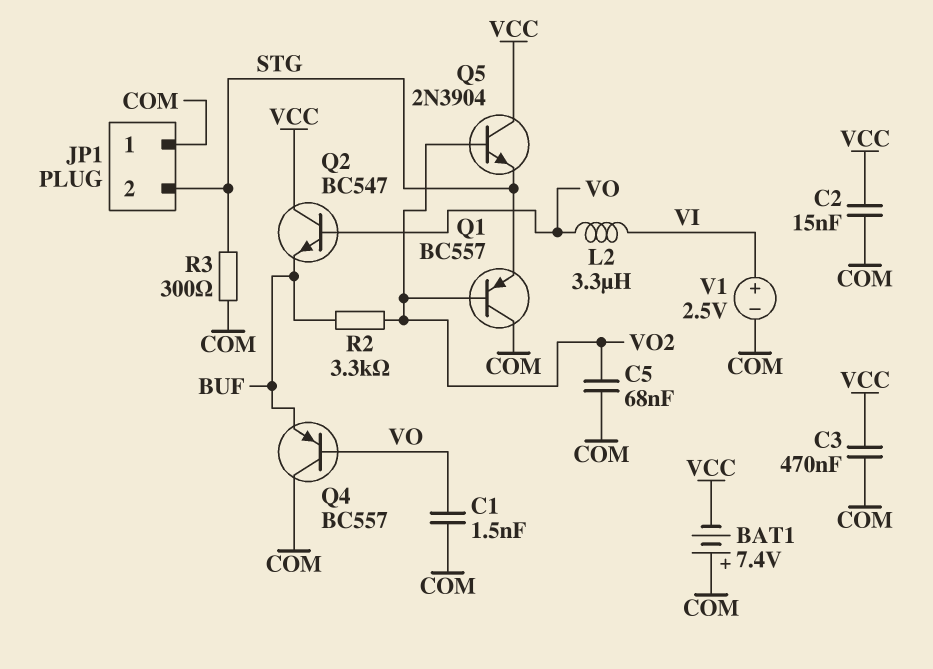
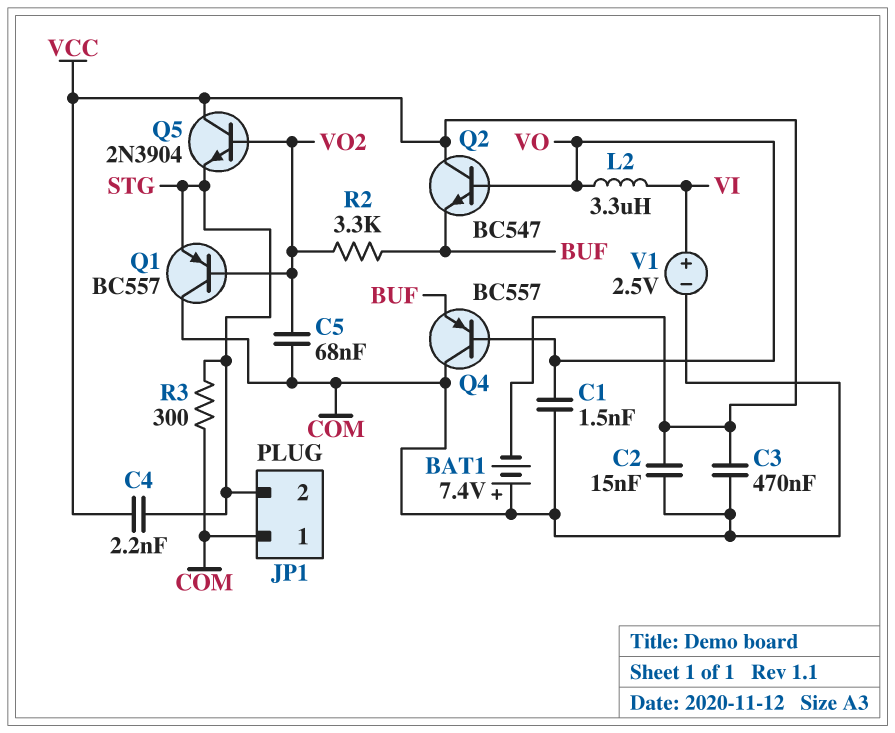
C4: none -> 2.2nF (STG, VCC)

